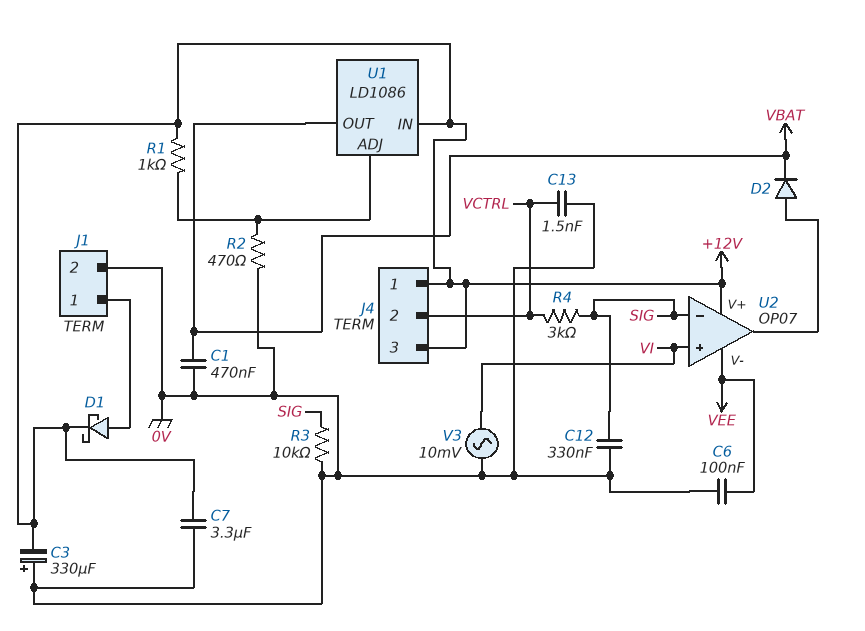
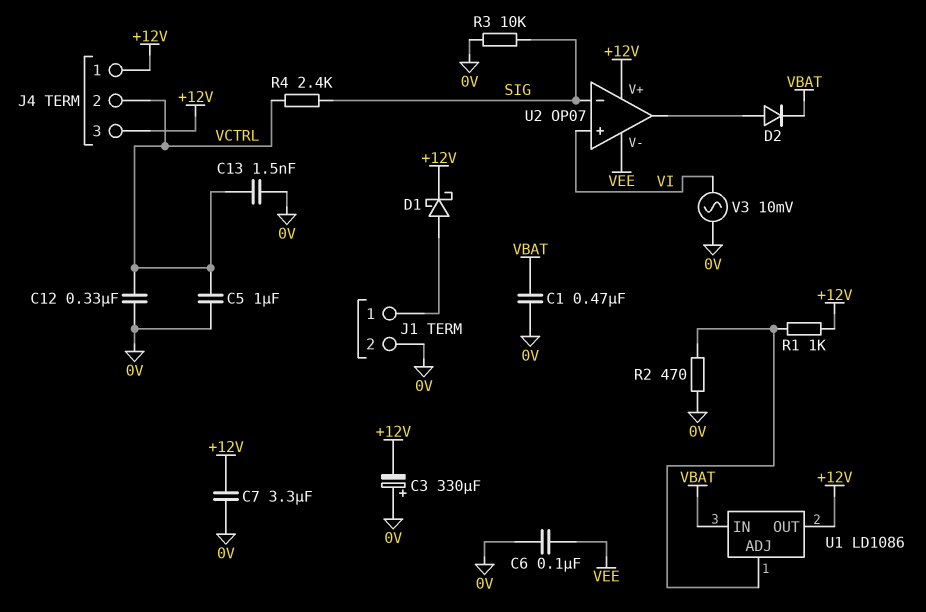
C5: none -> 1uF (0V, VCTRL)
C12: 330nF (0V, SIG) -> 330nF (0V, VCTRL)
R4: 3k (SIG, VCTRL) -> 2.4k (SIG, VCTRL)
U1 pin IN: +12V -> VBAT
U1 pin OUT: VBAT -> +12V

